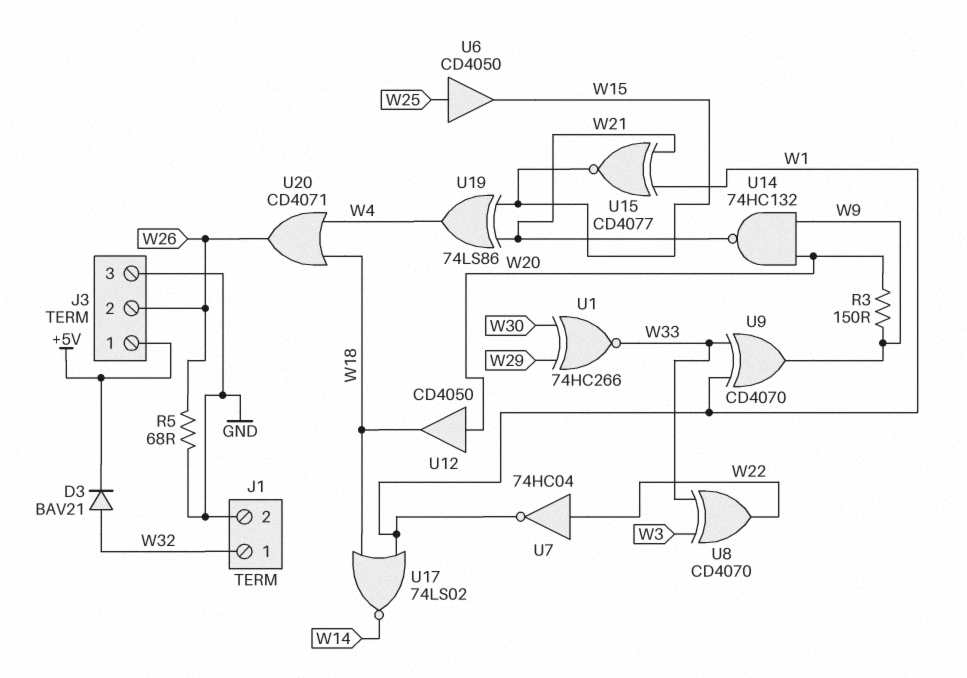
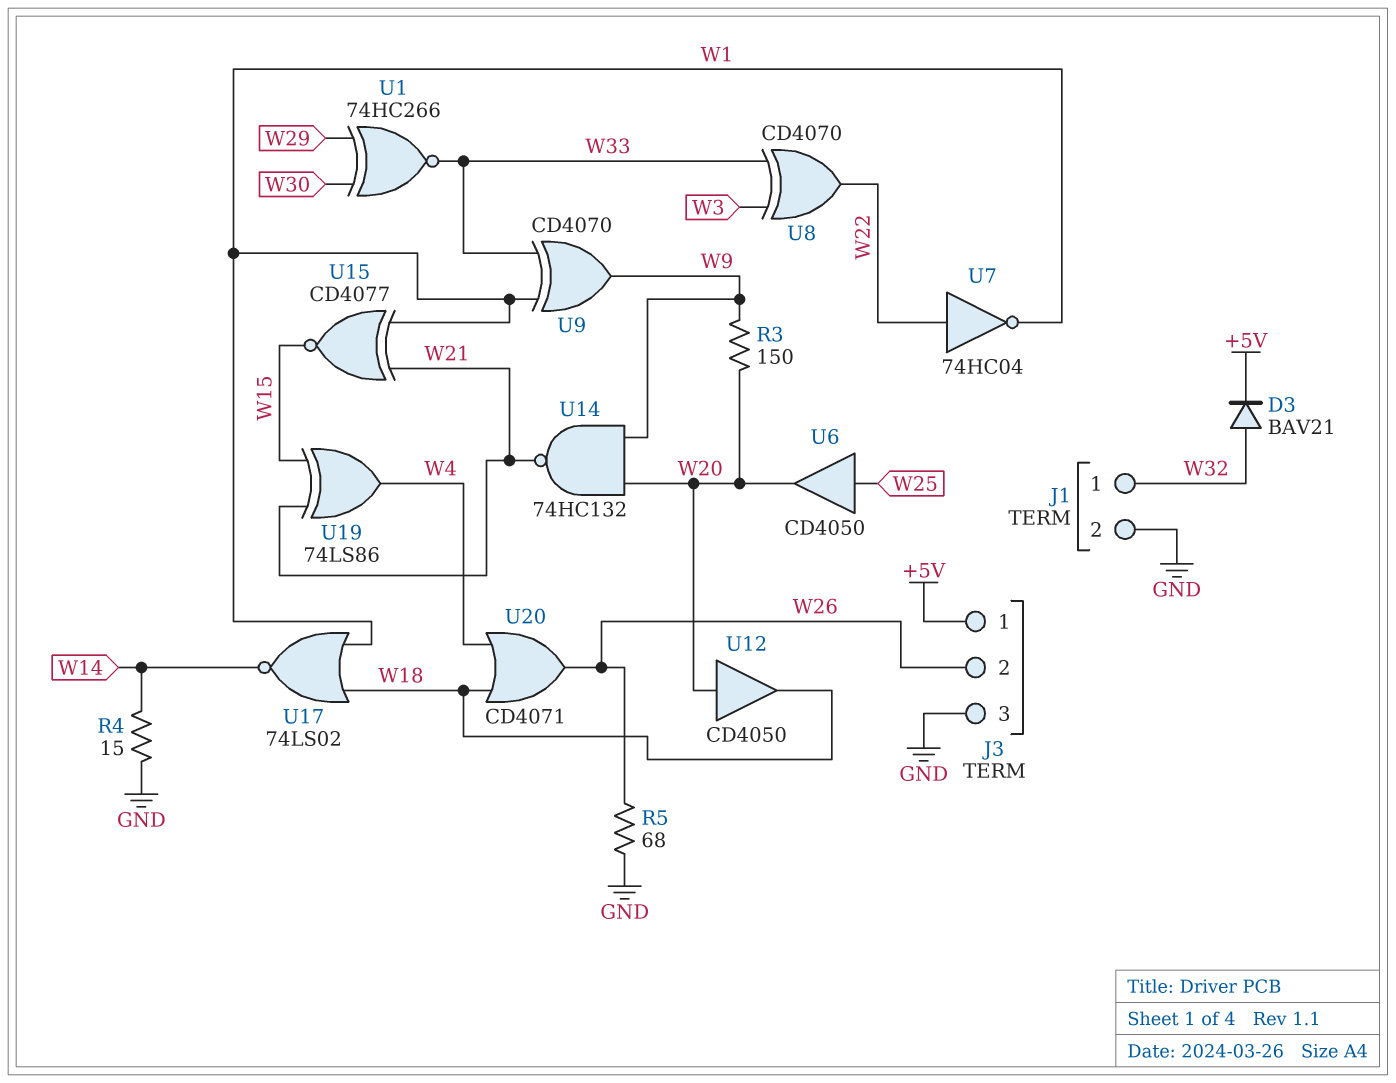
R4: none -> 15 (GND, W14)
U6: buffer CD4050 (in W25, out W15) -> buffer CD4050 (in W25, out W20)

